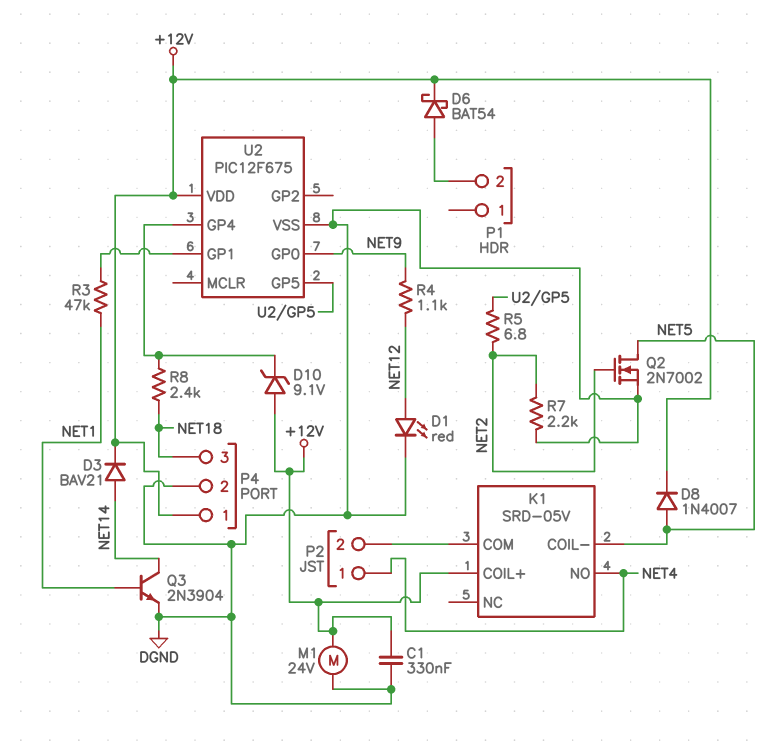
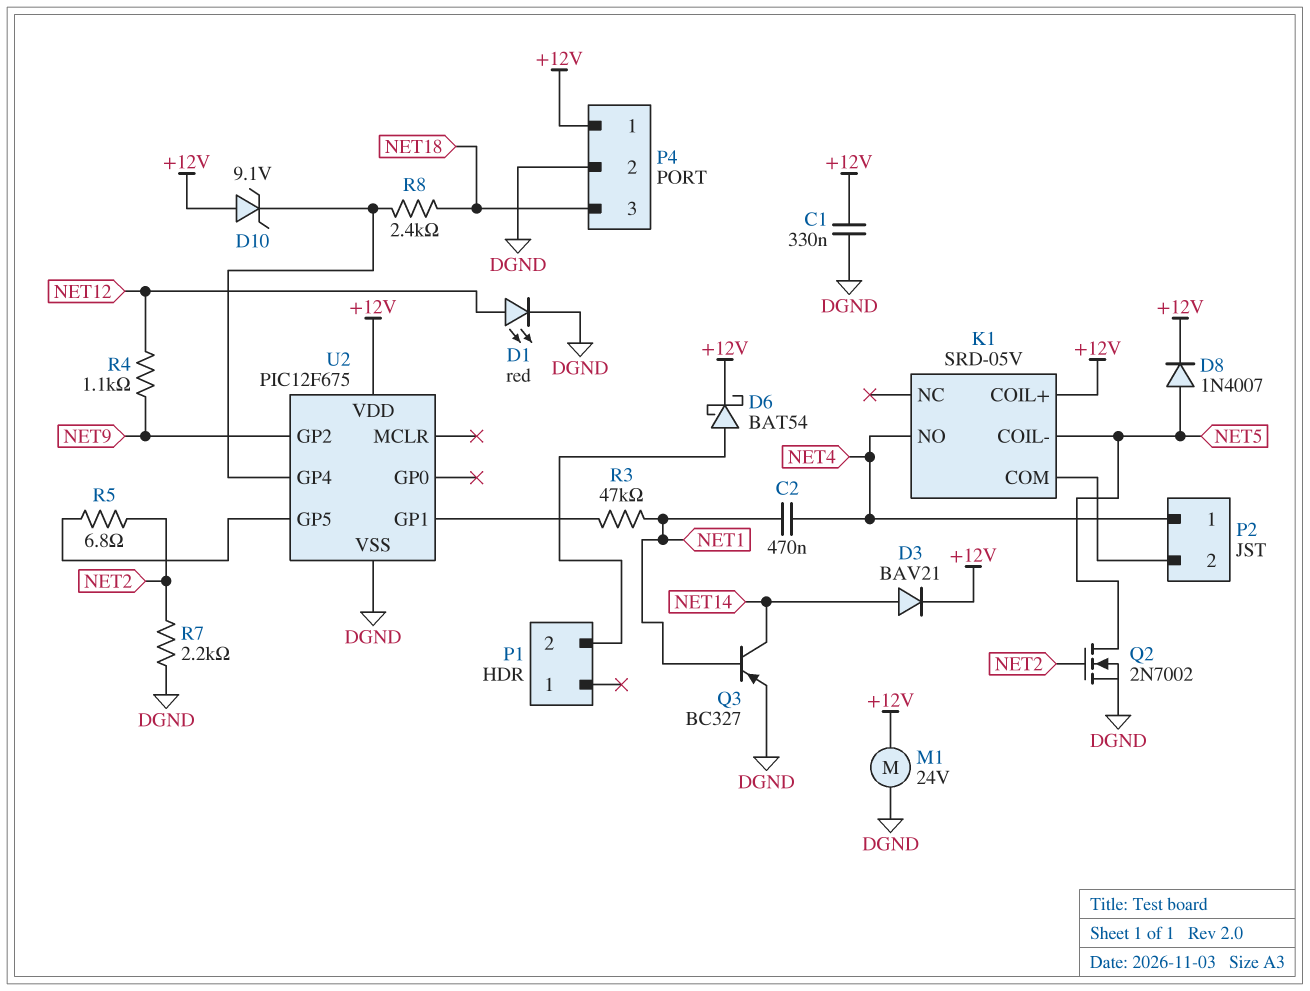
C2: none -> 470nF (NET1, NET4)
Q3: NPN 2N3904 (B NET1, C NET14, E DGND) -> PNP BC327 (B NET1, C NET14, E DGND)
U2 pin GP0: NET9 -> none
U2 pin GP2: none -> NET9

